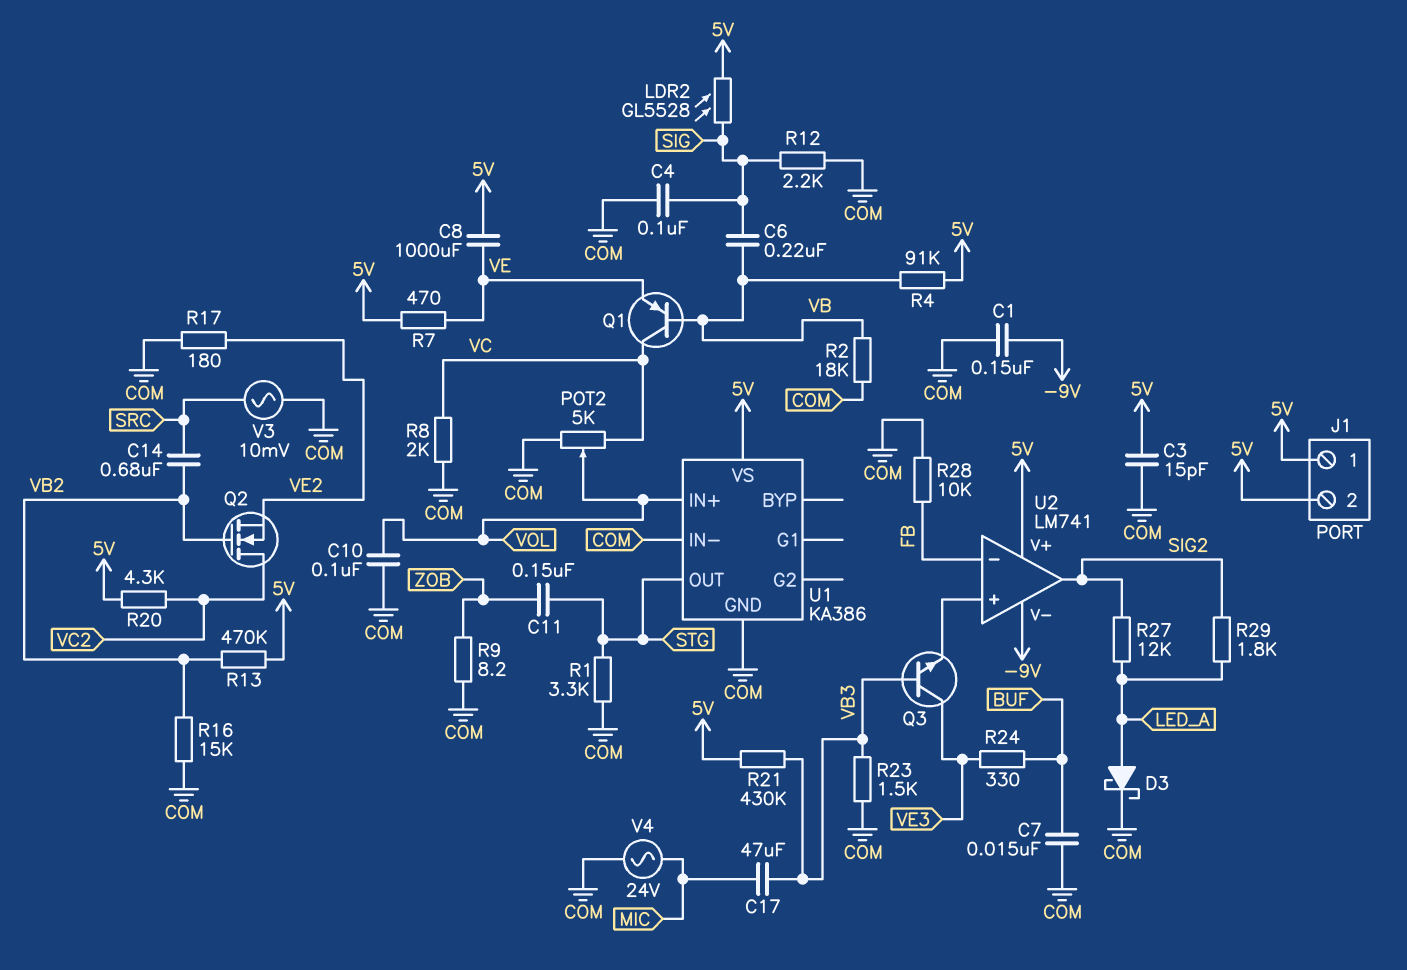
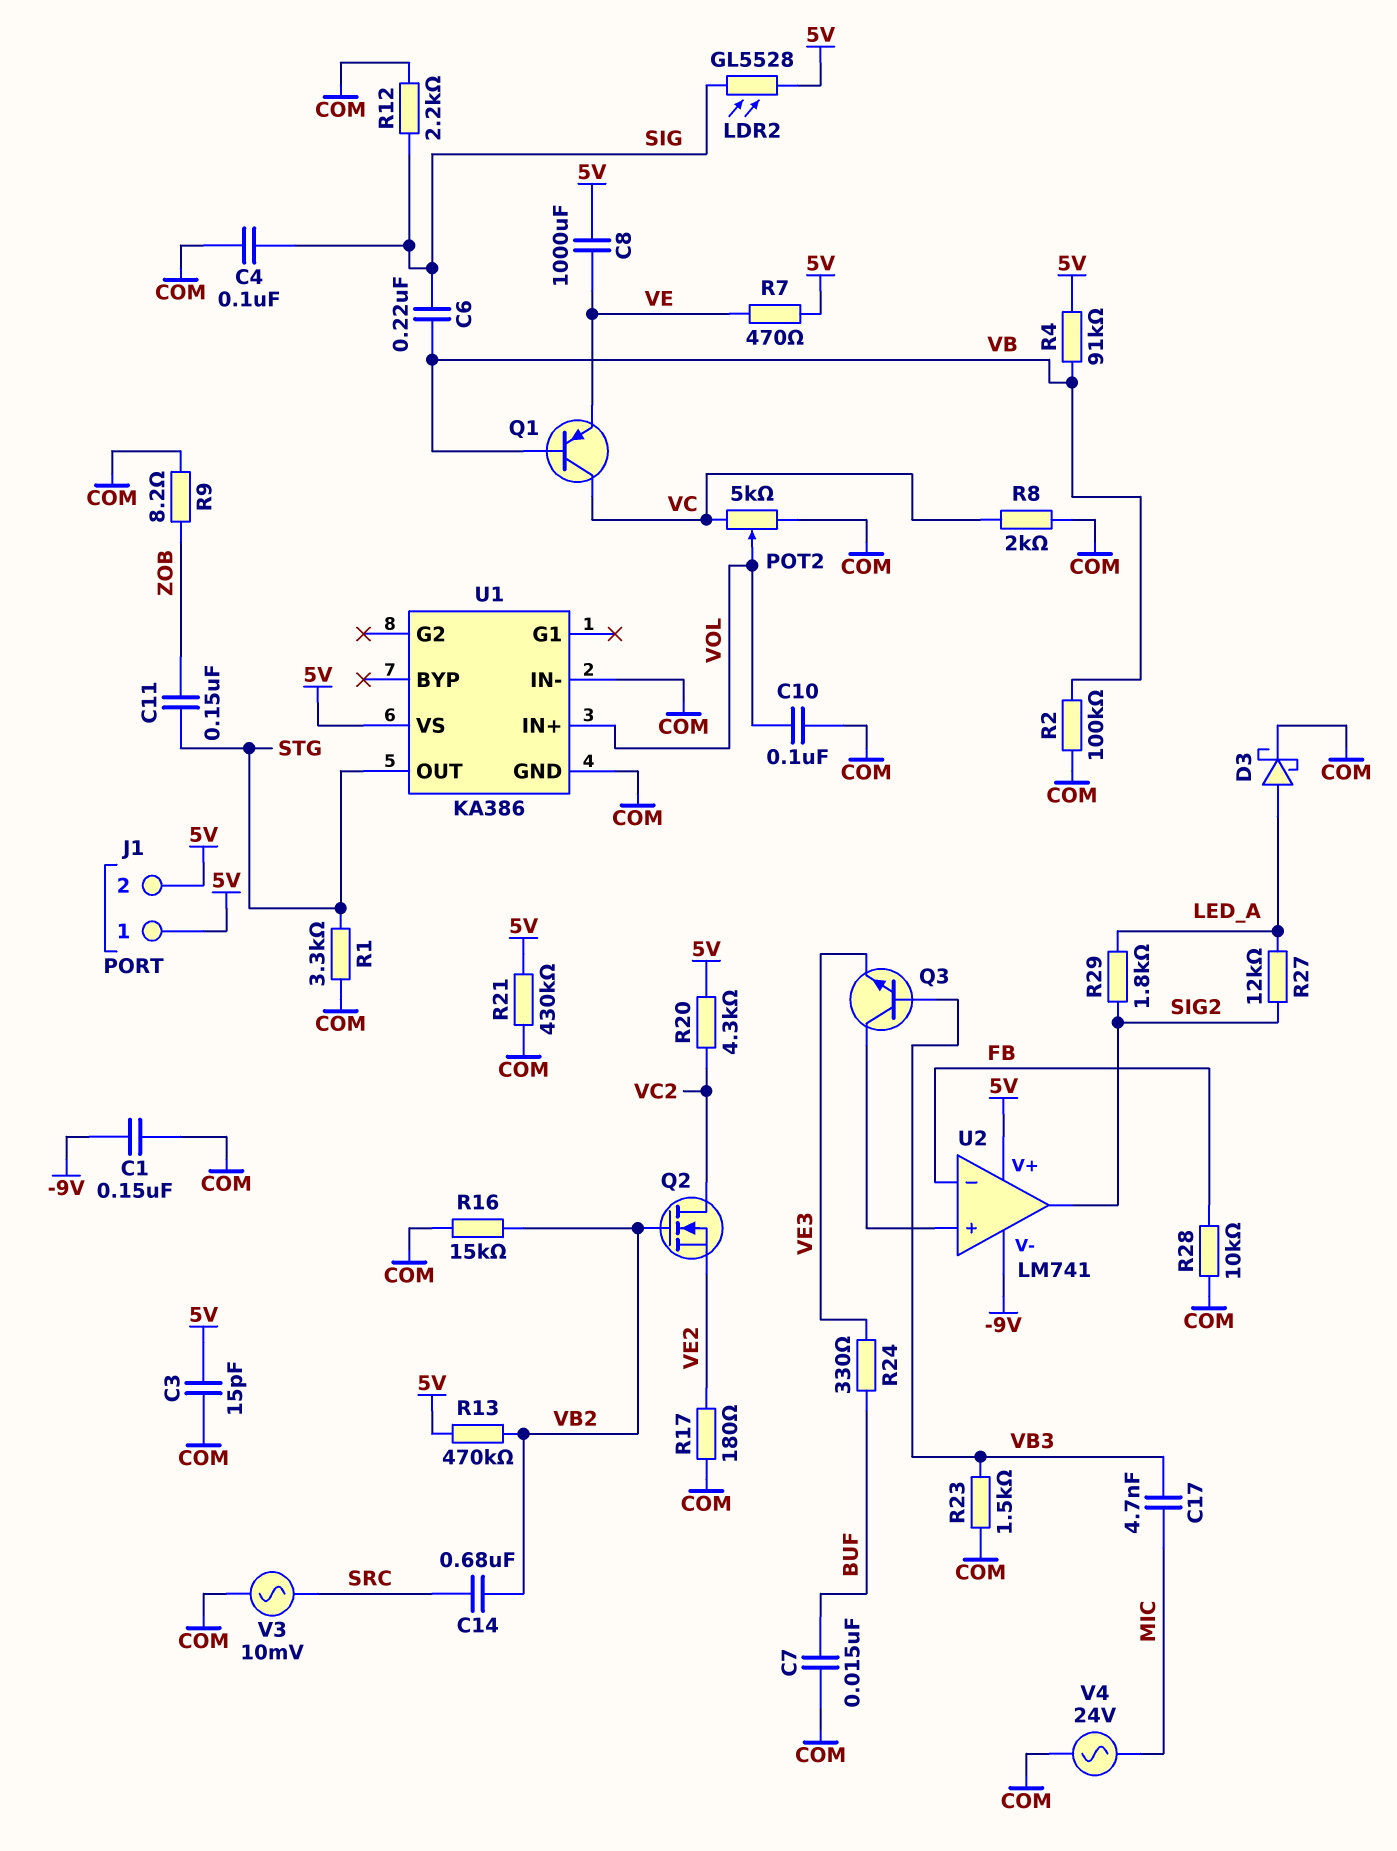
C17: 47uF (MIC, VB3) -> 4.7nF (MIC, VB3)
Q3: NPN (B VB3, C VE3, E U2/in+) -> NPN (B VB3, C U2/in+, E VE3)
R2: 18k (COM, VB) -> 100k (COM, VB)
R21: 430k (5V, VB3) -> 430k (5V, COM)

